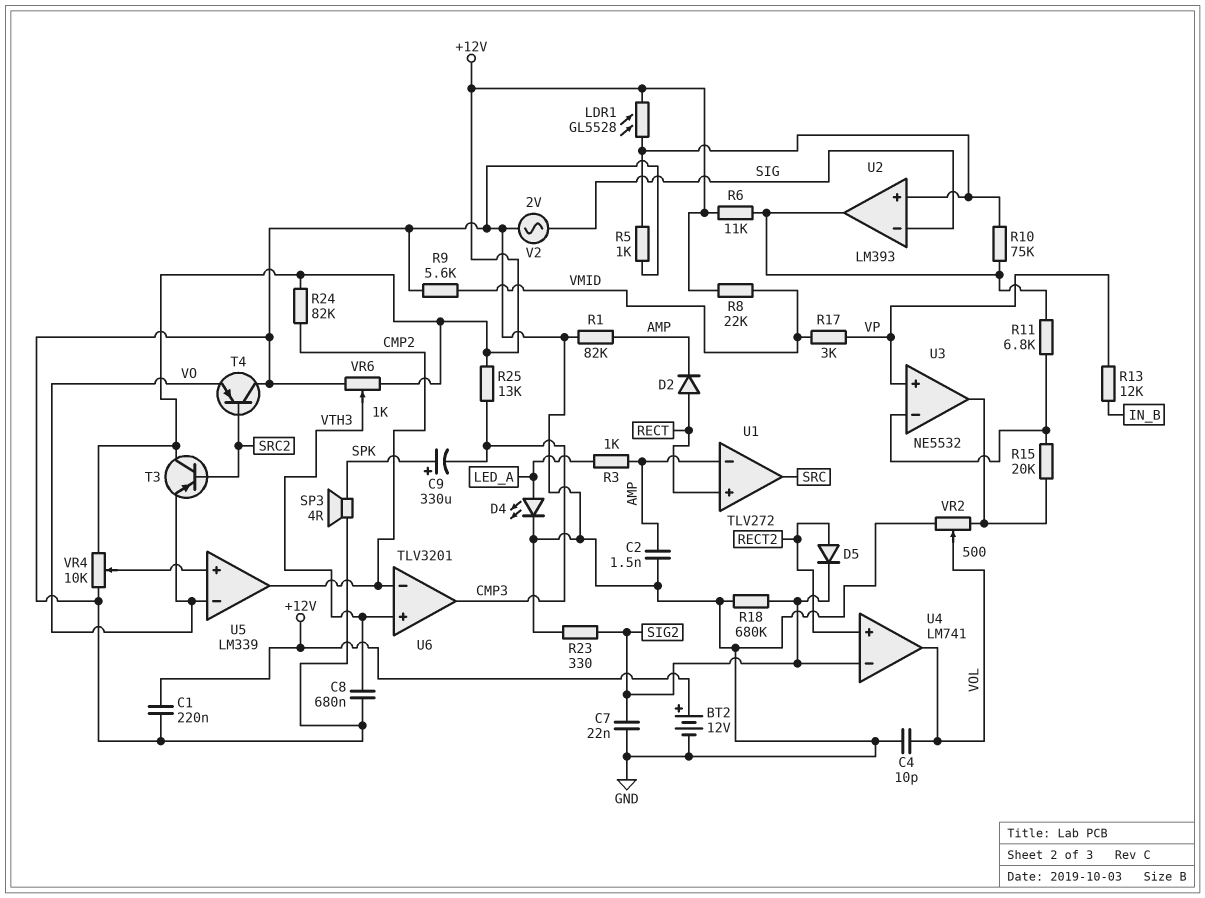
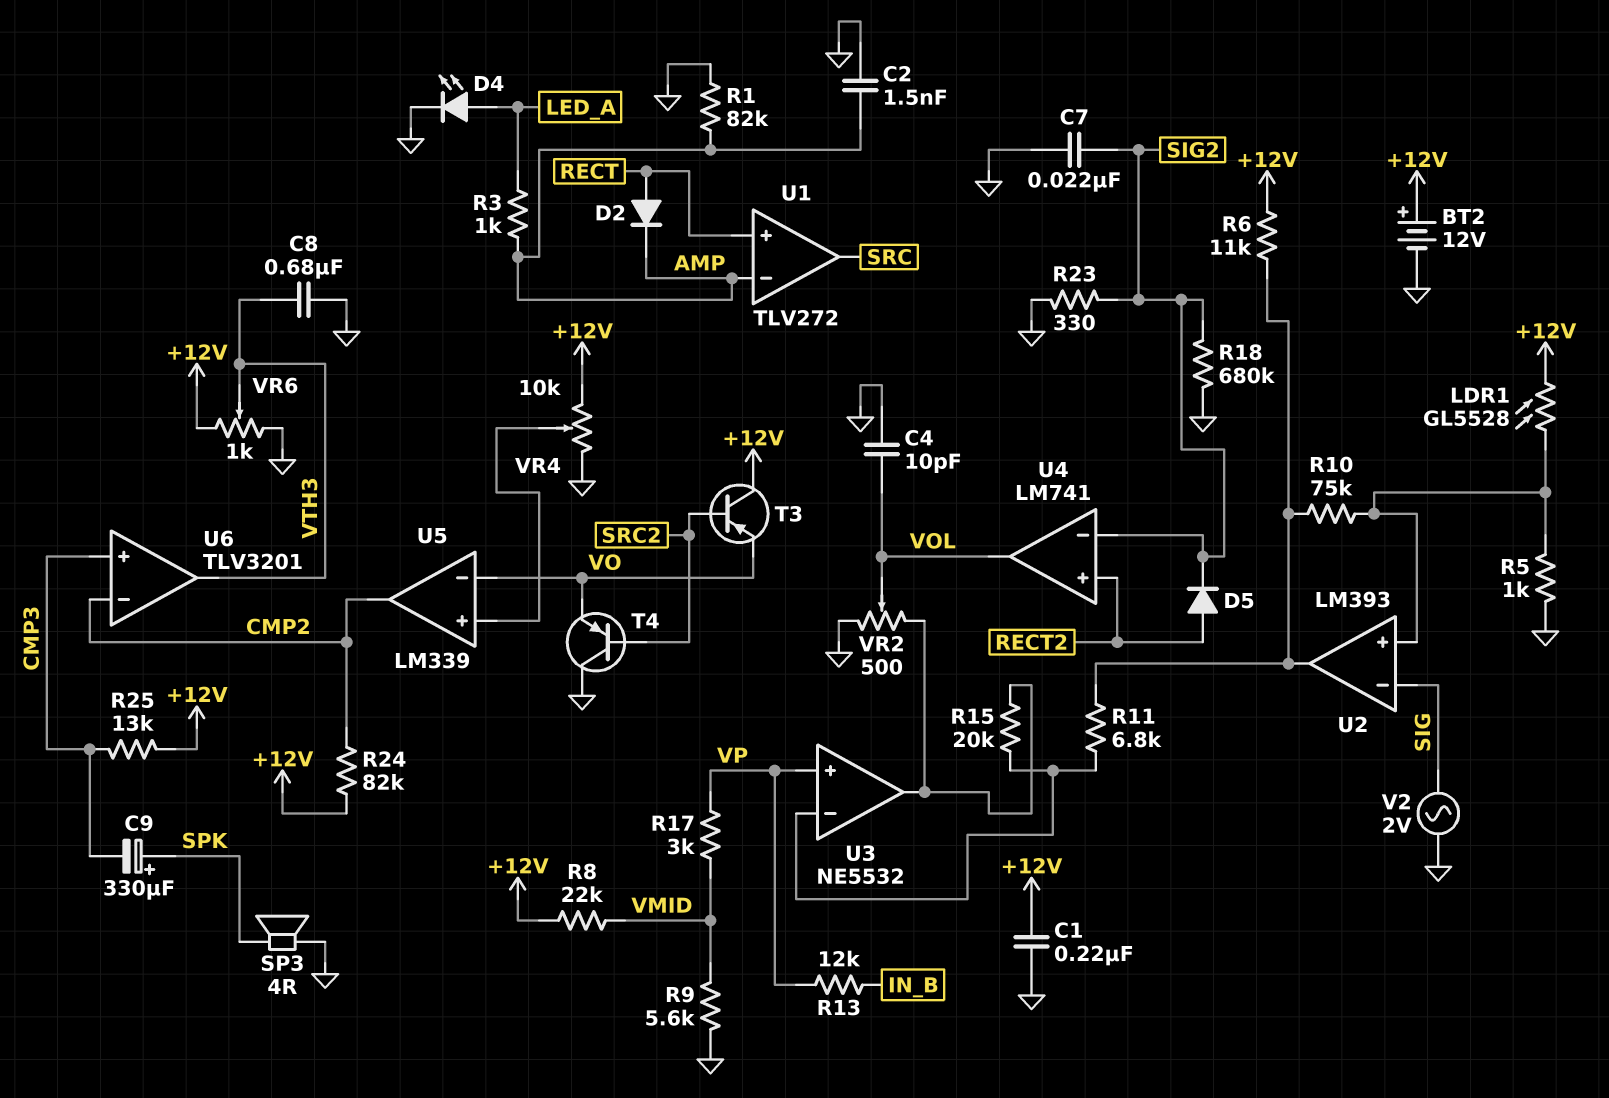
U6 pin in+: VTH3 -> CMP3
U6 pin out: CMP3 -> VTH3

